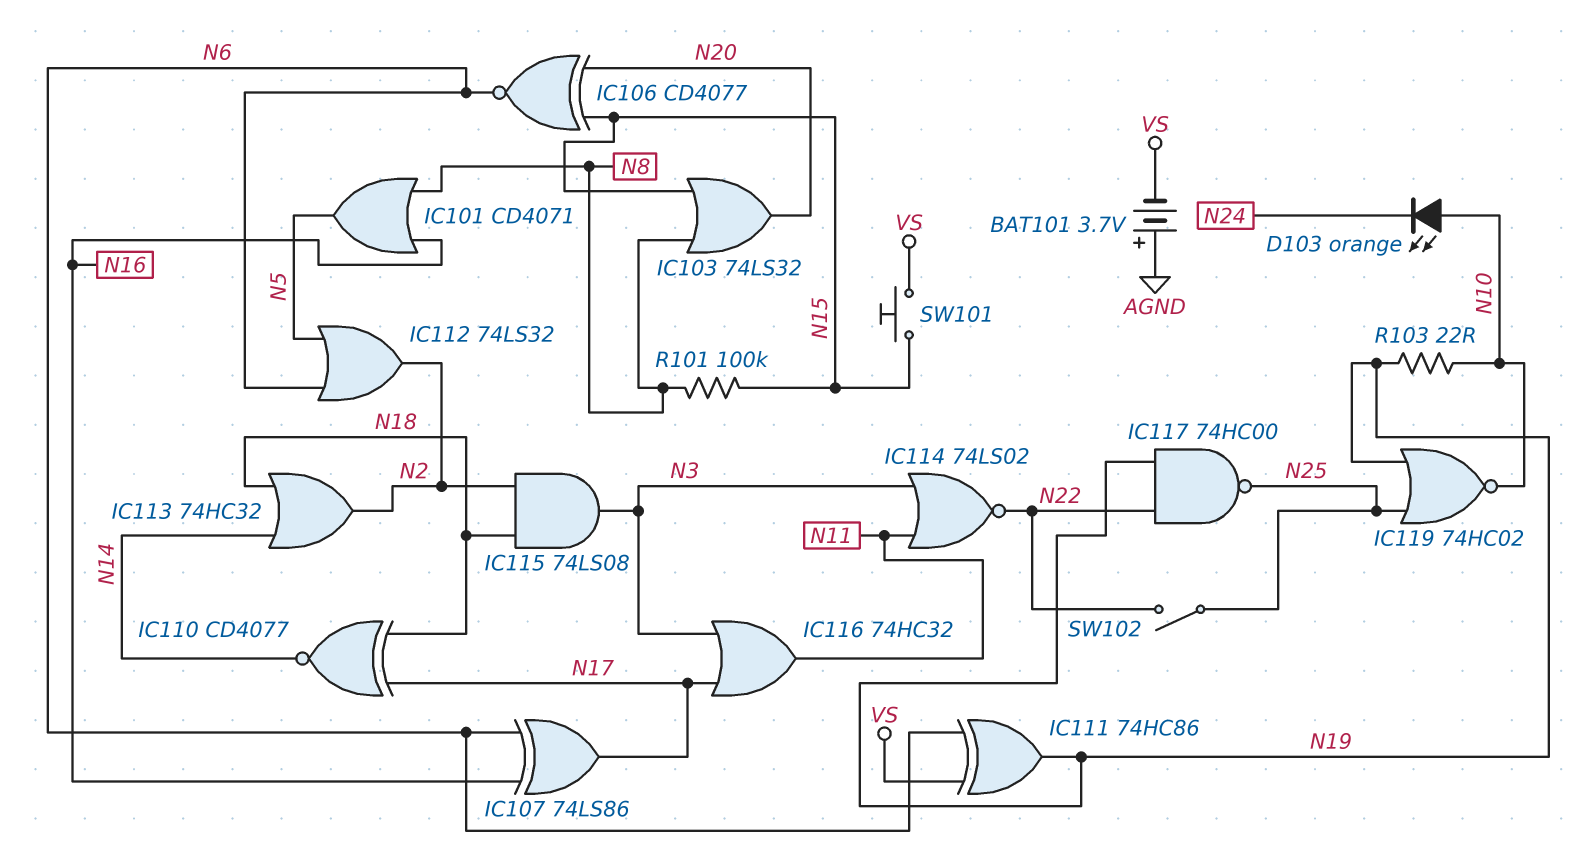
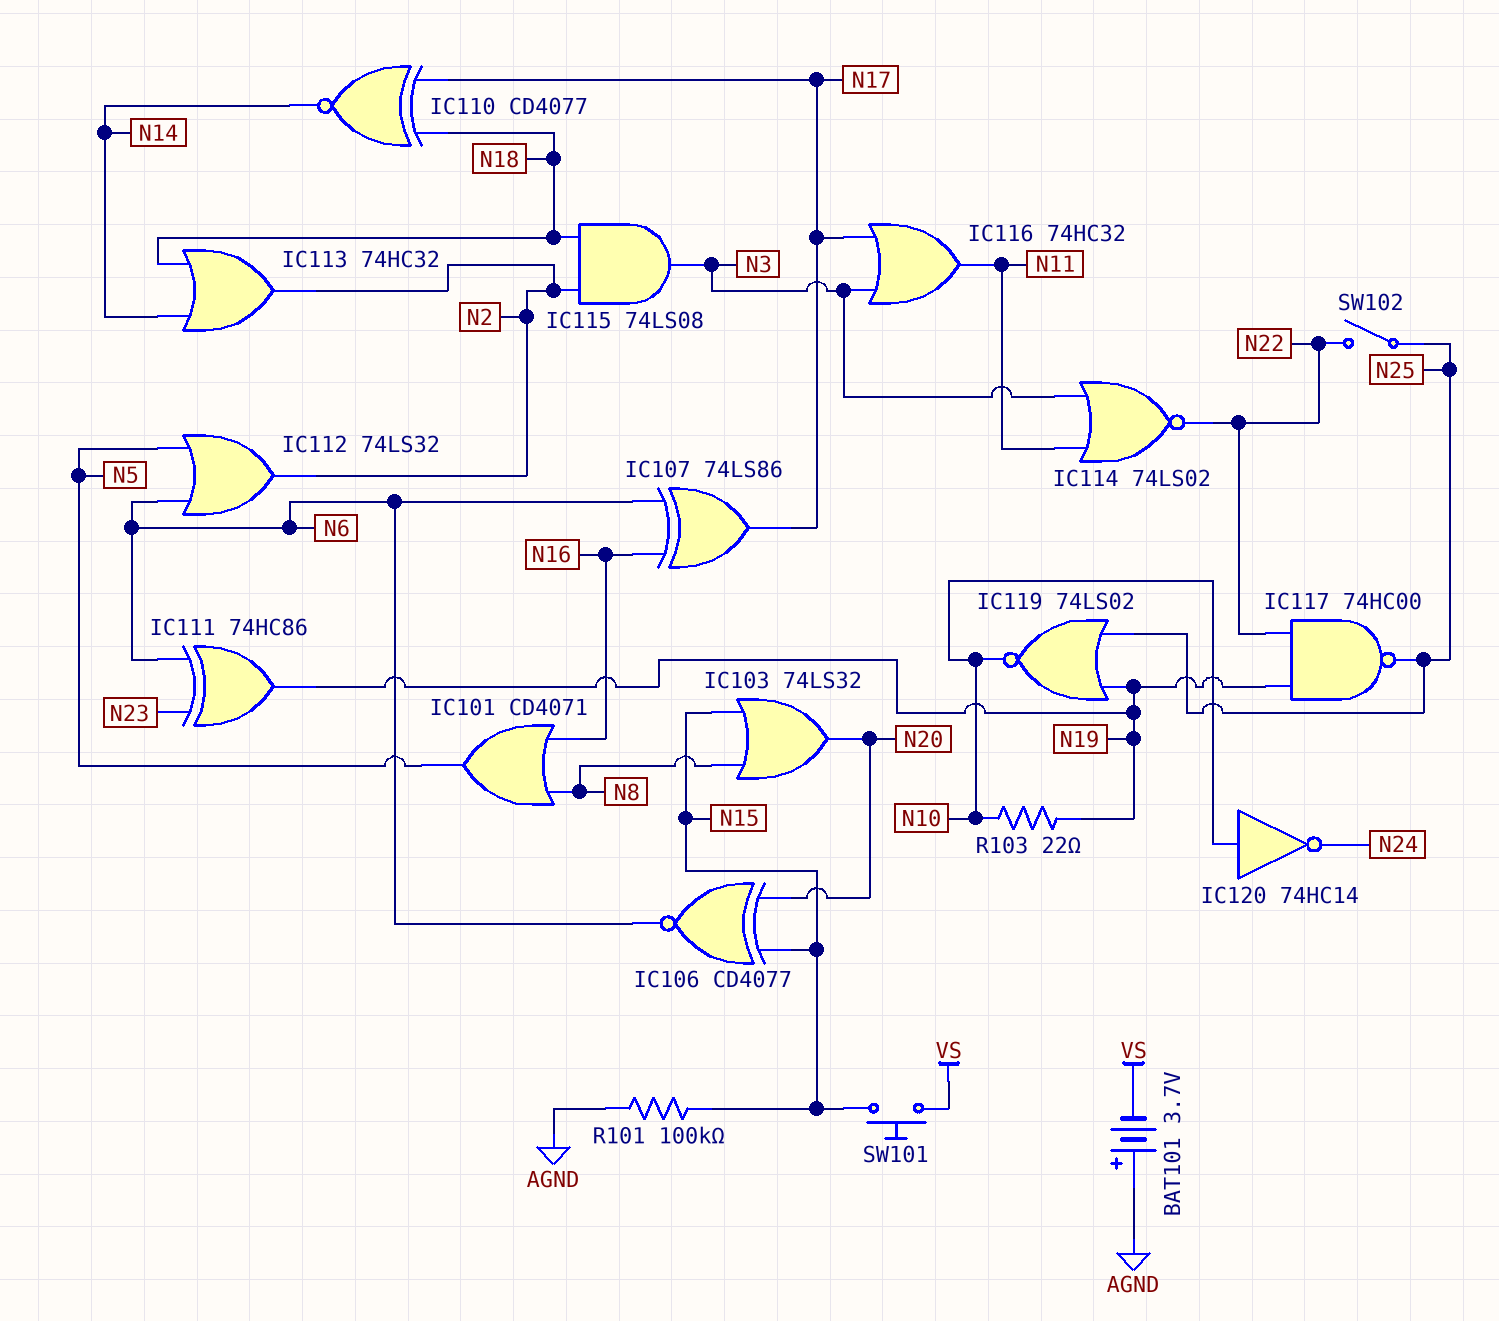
D103: LED orange (A N10, K N24) -> none
IC111: XOR 74HC86 (in N6, in VS, out N19) -> XOR 74HC86 (in N6, in N23, out N19)
IC119: NOR 74HC02 (in N19, in N25, out N10) -> NOR 74LS02 (in N19, in N25, out N10)
IC120: none -> NOT 74HC14 (in N10, out N24)
R101: 100k (N8, N15) -> 100k (AGND, N15)

